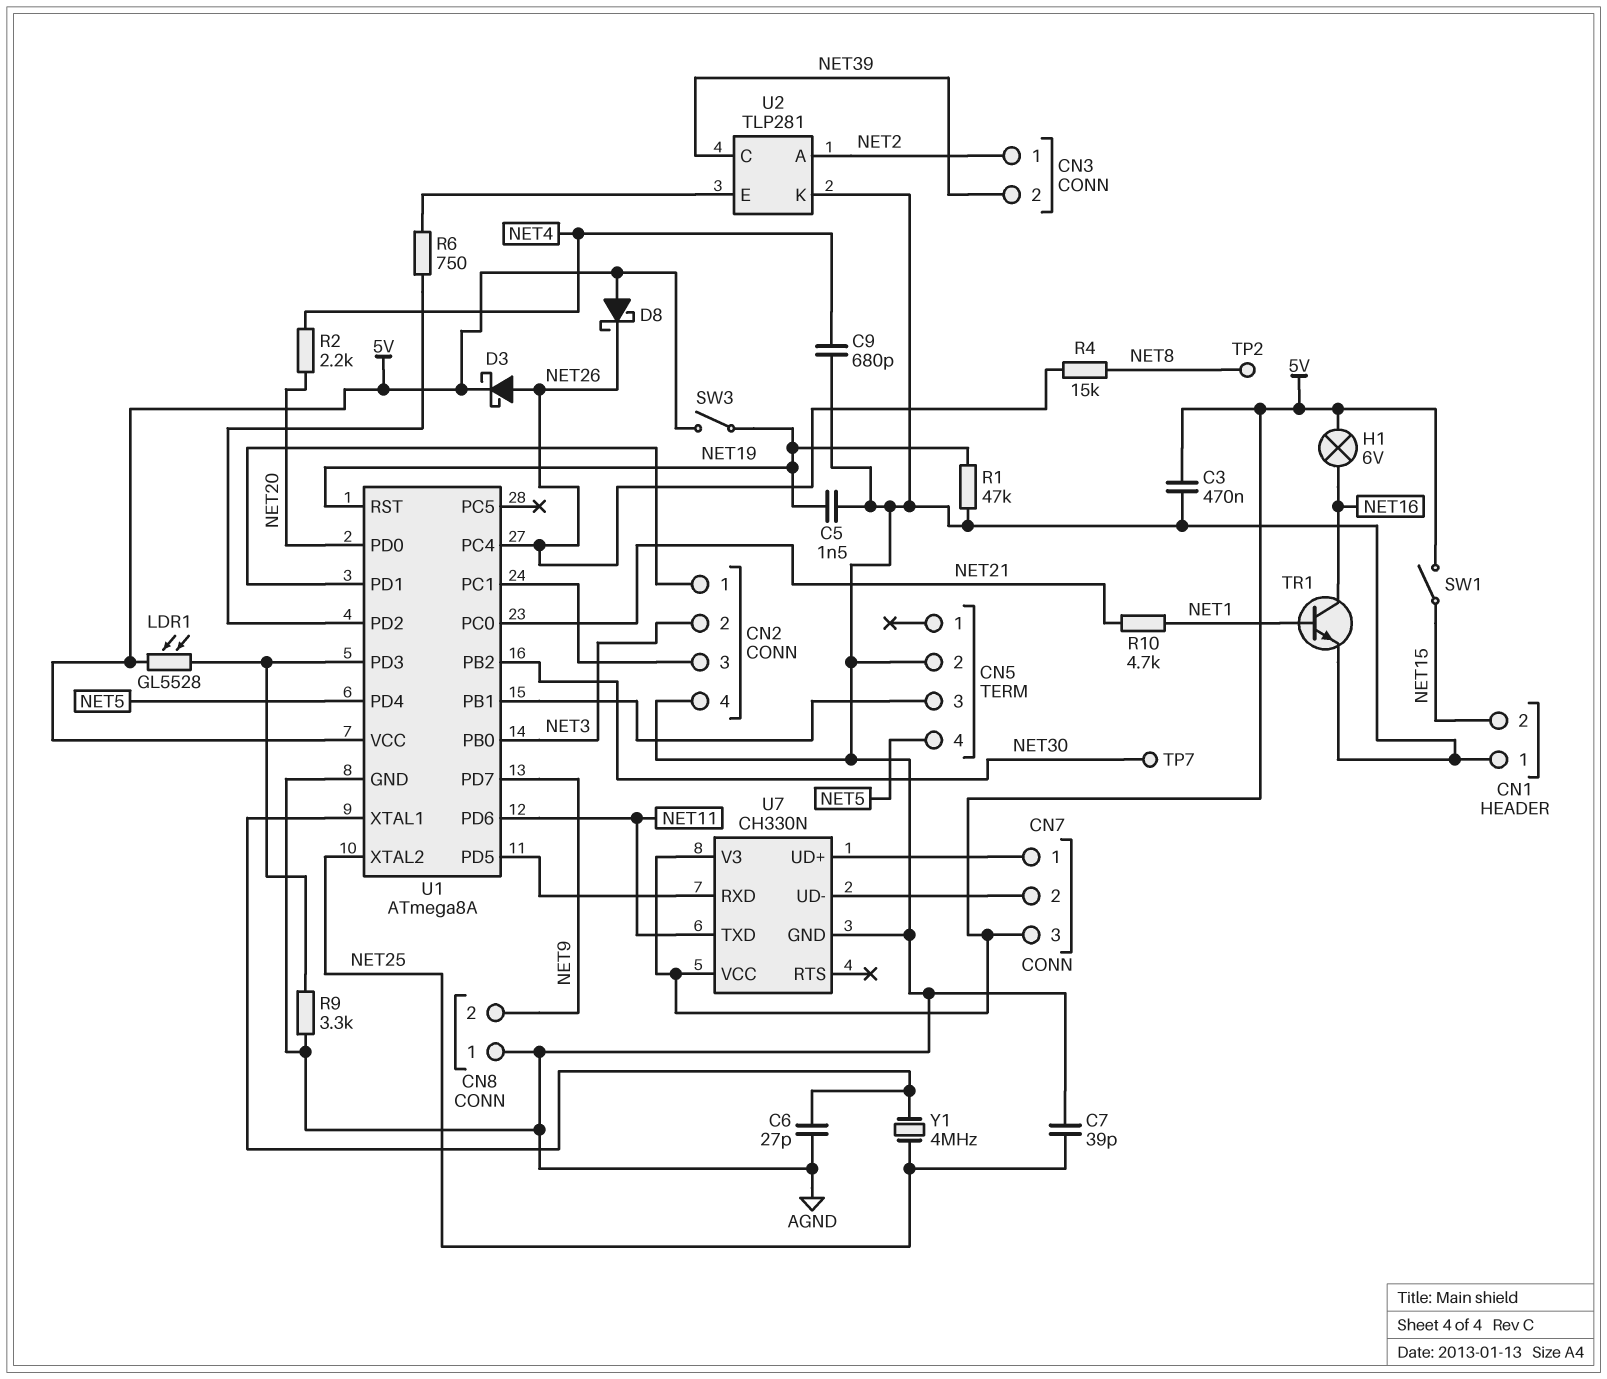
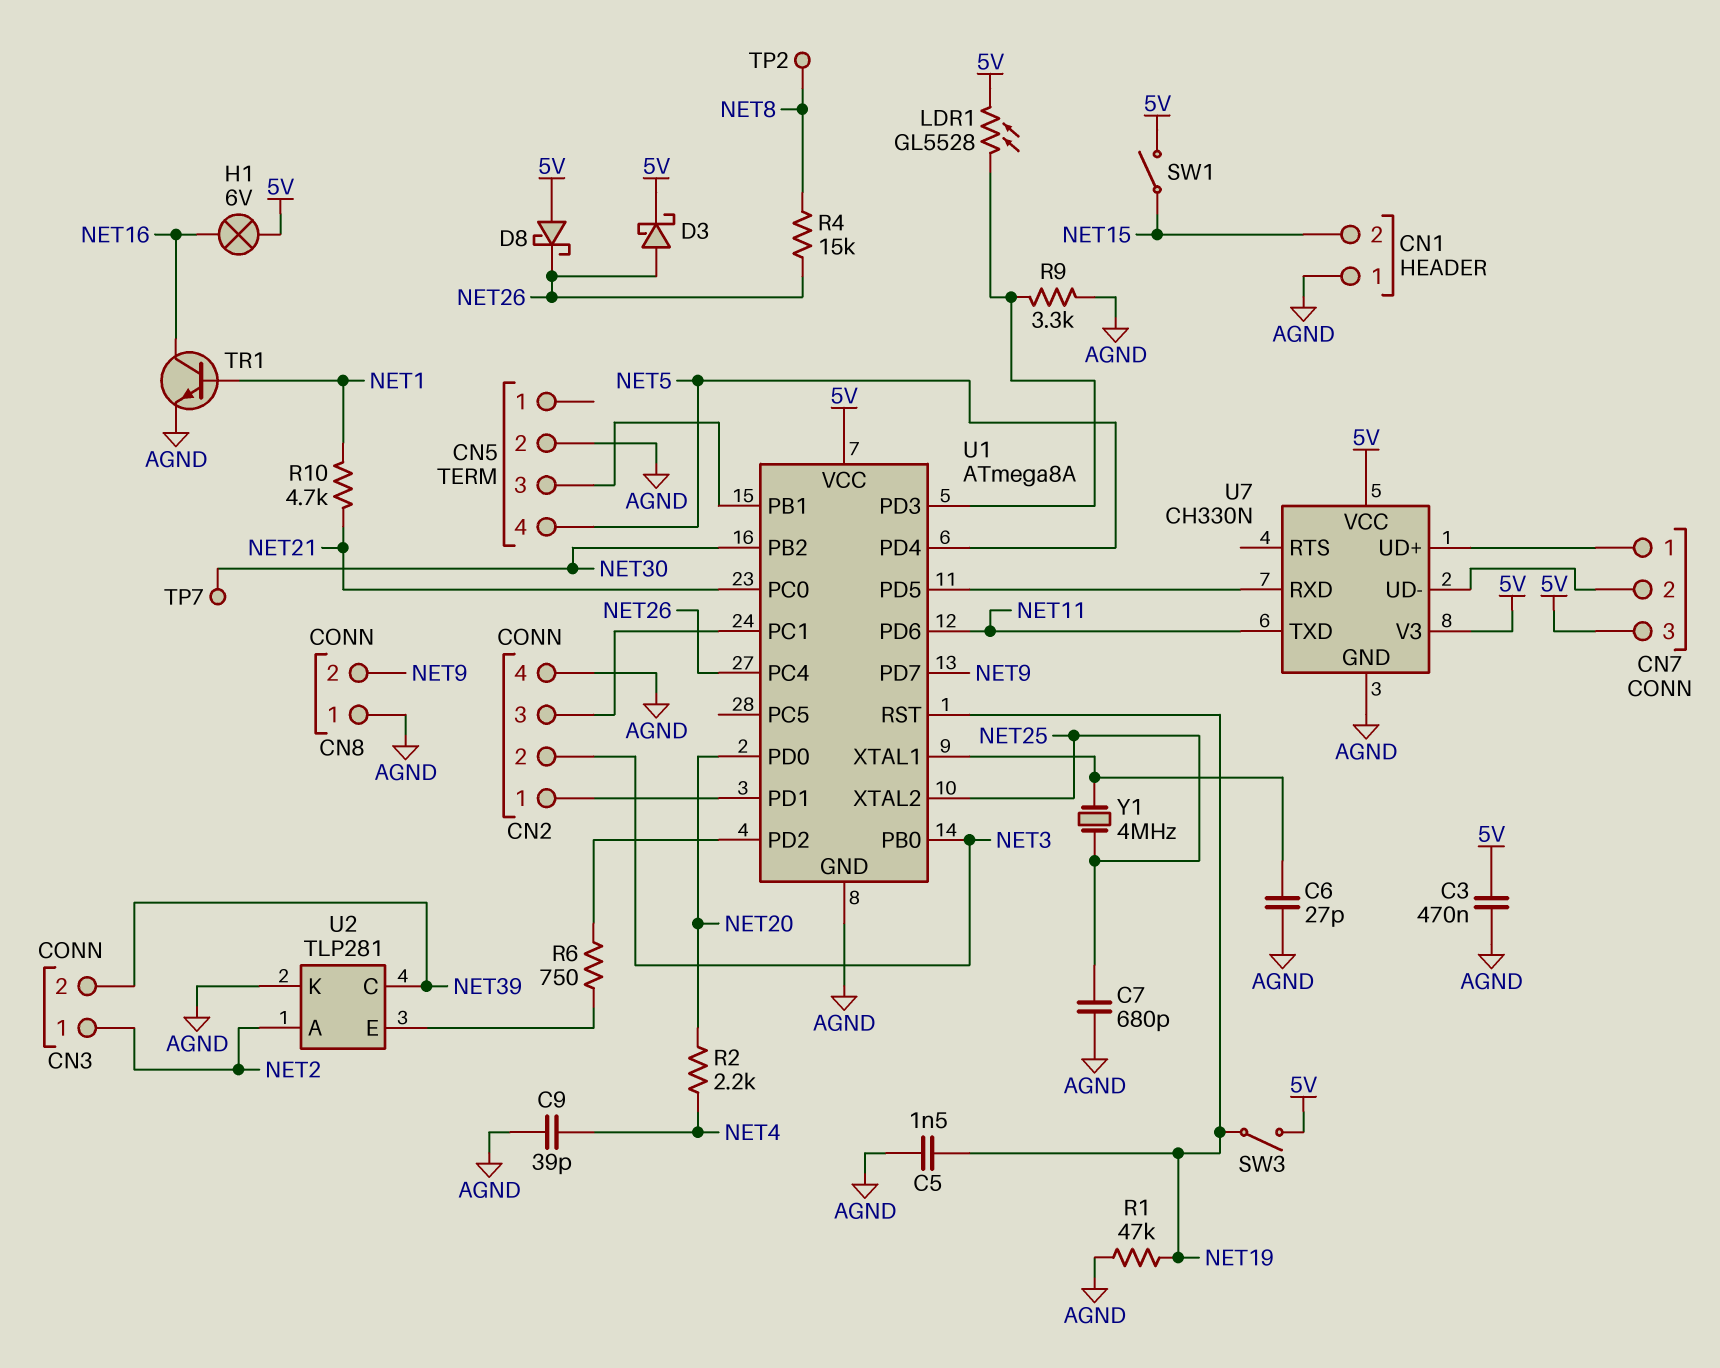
C7: 39pF (AGND, NET25) -> 680pF (AGND, NET25)
C9: 680pF (AGND, NET4) -> 39pF (AGND, NET4)

